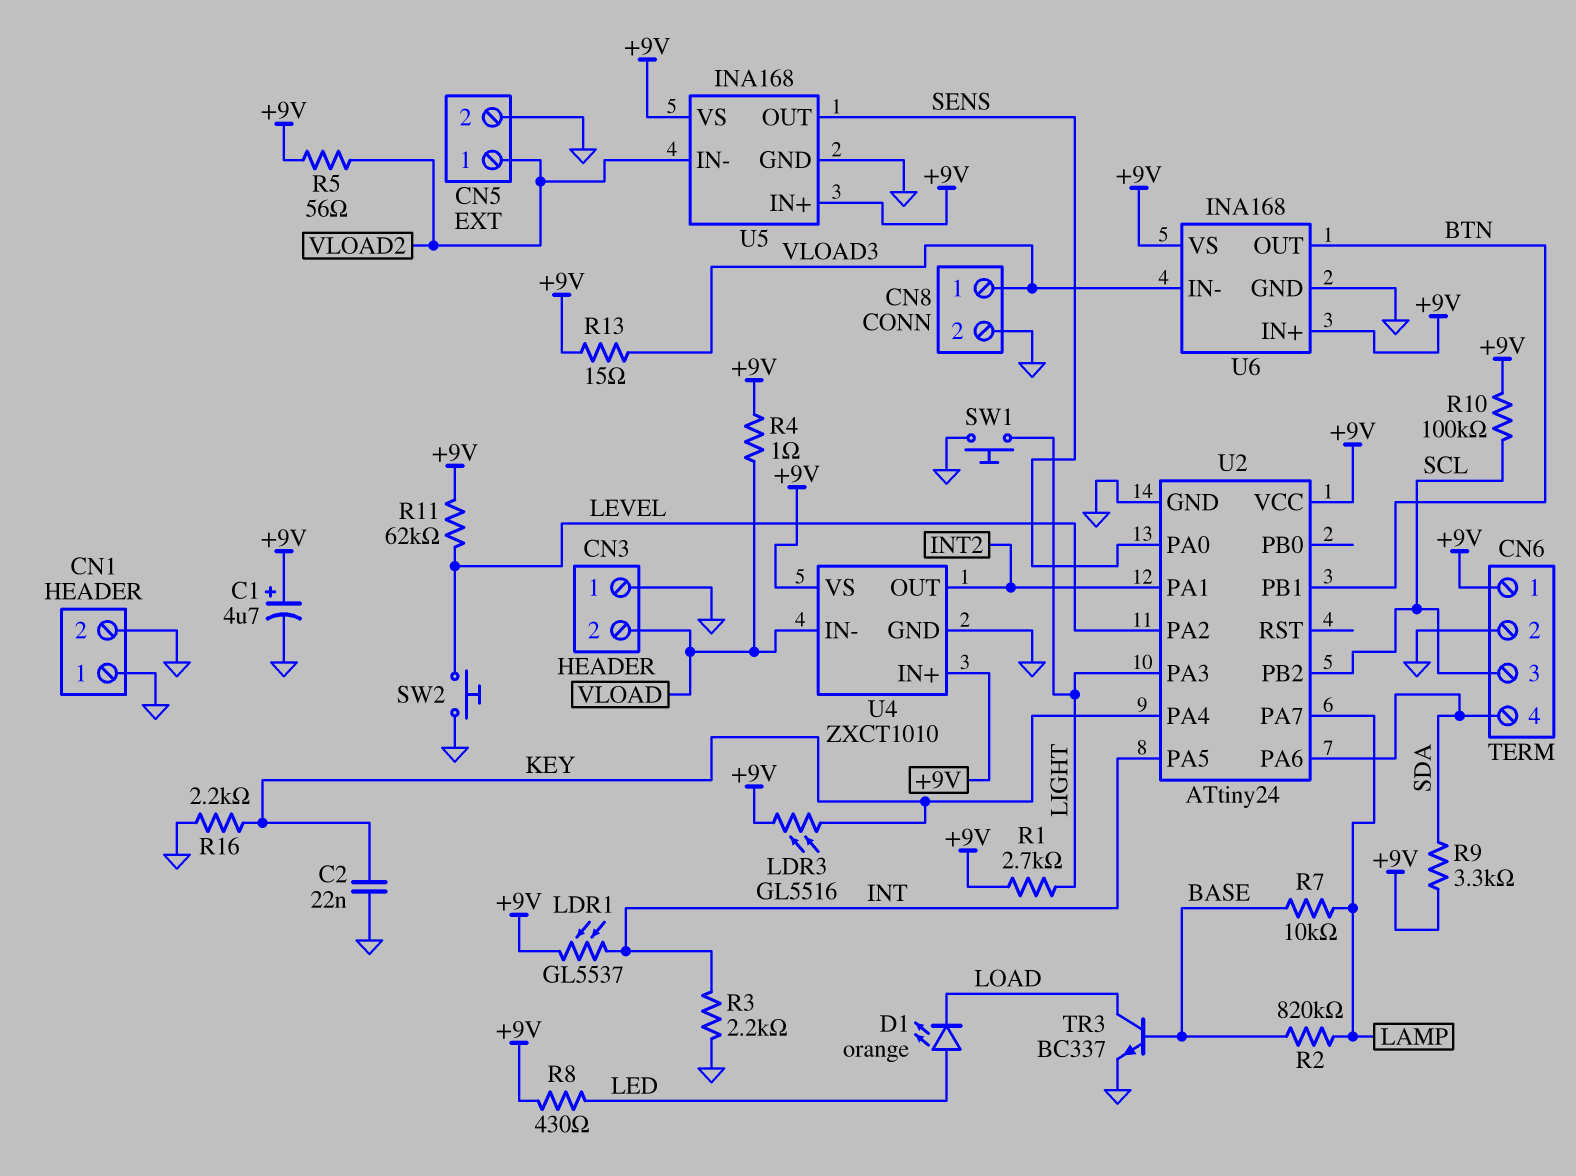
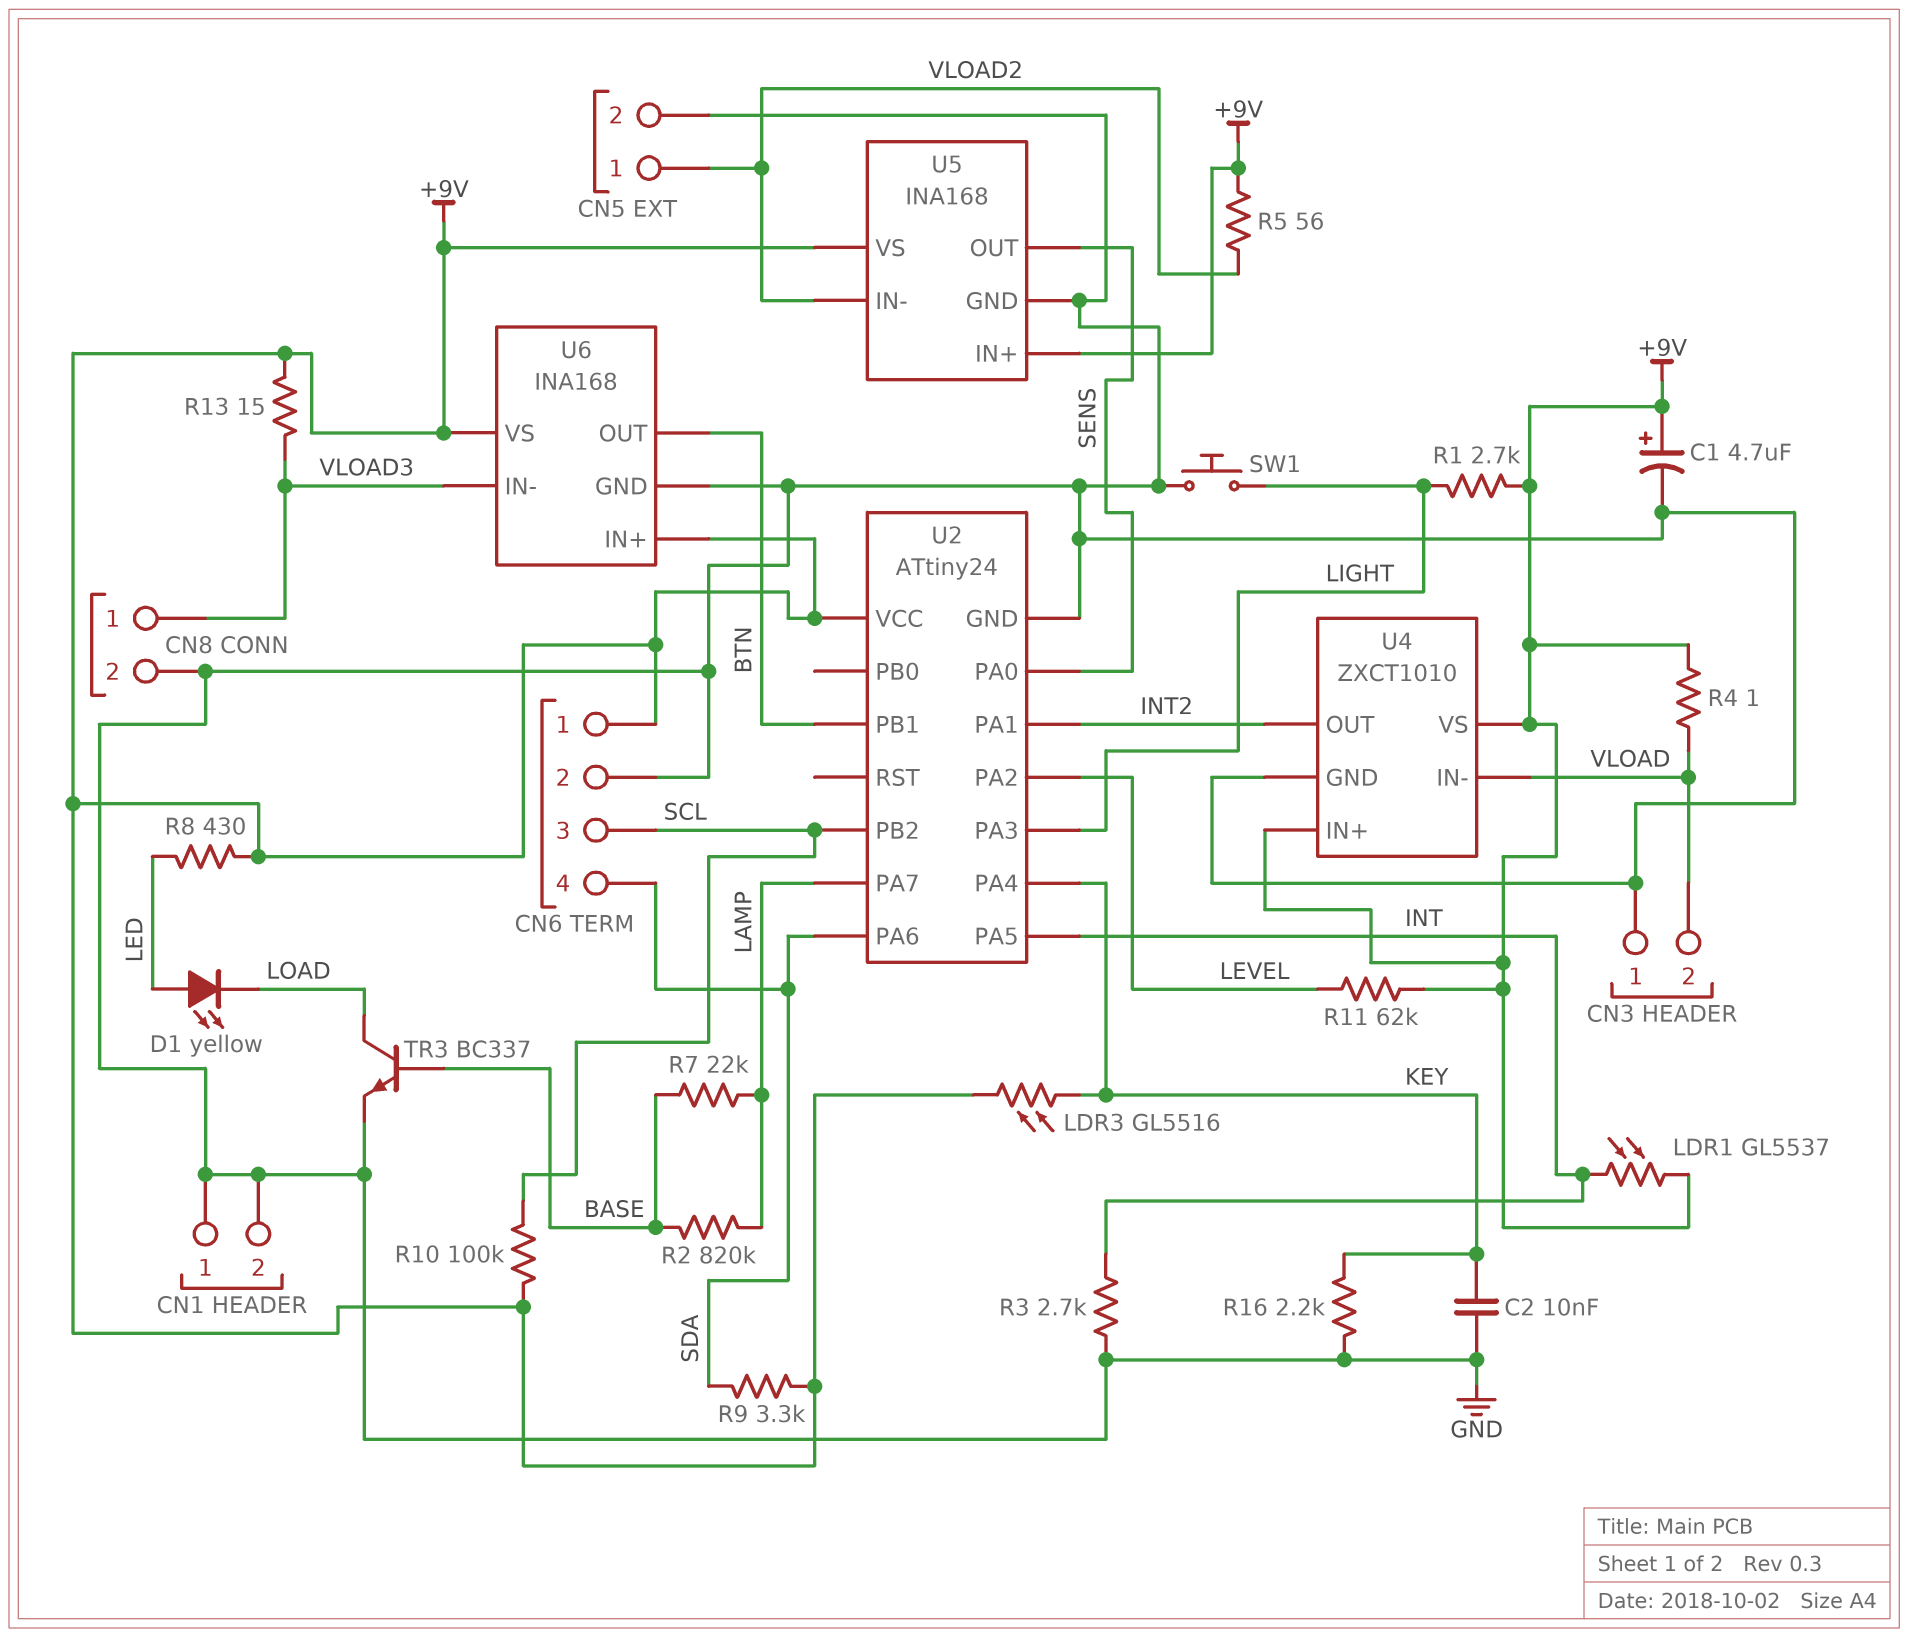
C2: 22nF (GND, KEY) -> 10nF (GND, KEY)
D1: LED orange (A LED, K LOAD) -> LED yellow (A LED, K LOAD)
R3: 2.2k (GND, INT) -> 2.7k (GND, INT)
R7: 10k (BASE, LAMP) -> 22k (BASE, LAMP)
SW2: button (GND, LEVEL) -> none

